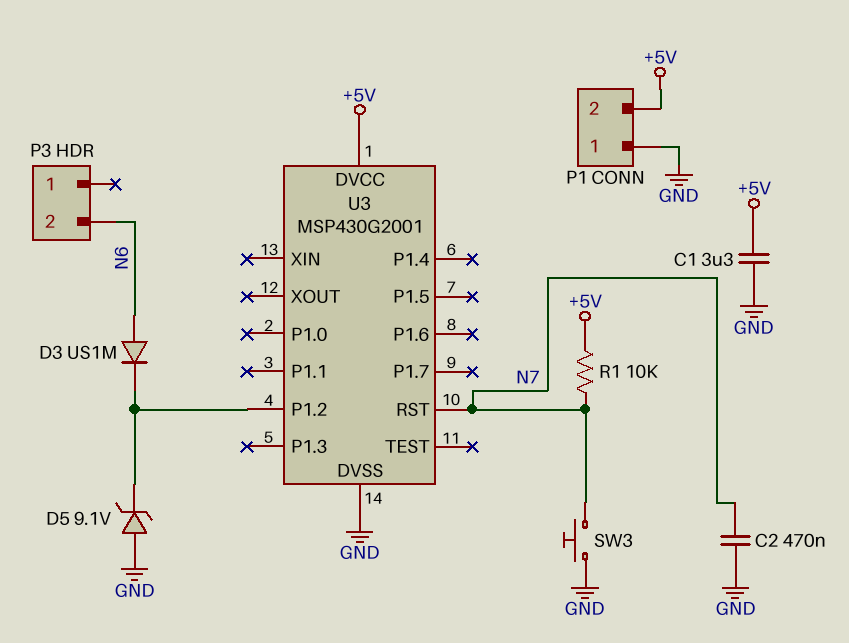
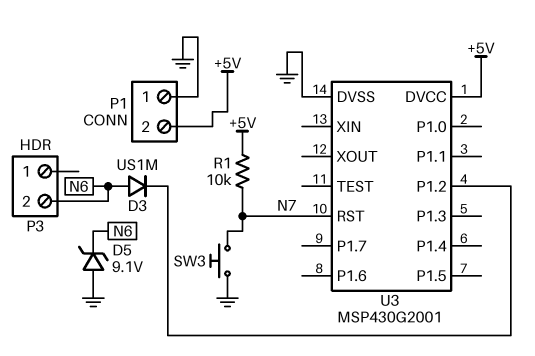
C1: 3.3uF (+5V, GND) -> none
C2: 470nF (GND, N7) -> none
D5: zener 9.1V (A GND, K U3/P1.2) -> zener 9.1V (A GND, K N6)

